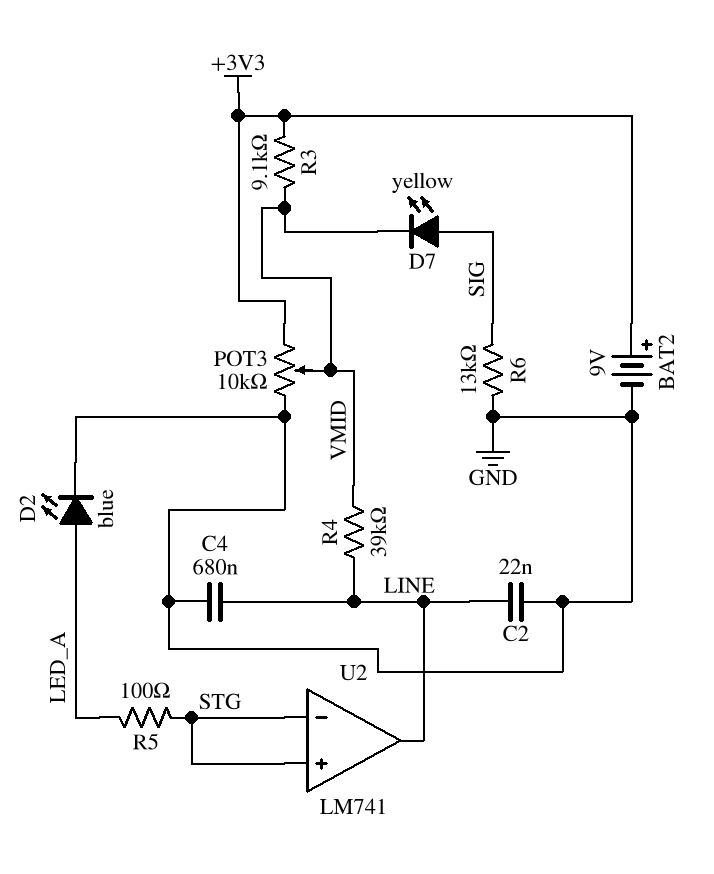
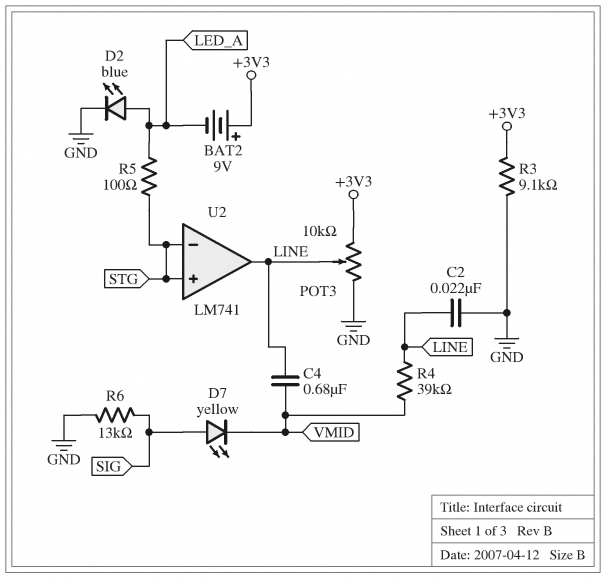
BAT2: 9V (plus +3V3, minus GND) -> 9V (plus +3V3, minus LED_A)
C4: 680nF (GND, LINE) -> 680nF (LINE, VMID)
POT3: 10k (+3V3, GND, wiper VMID) -> 10k (+3V3, GND, wiper LINE)
R3: 9.1k (+3V3, VMID) -> 9.1k (+3V3, GND)

